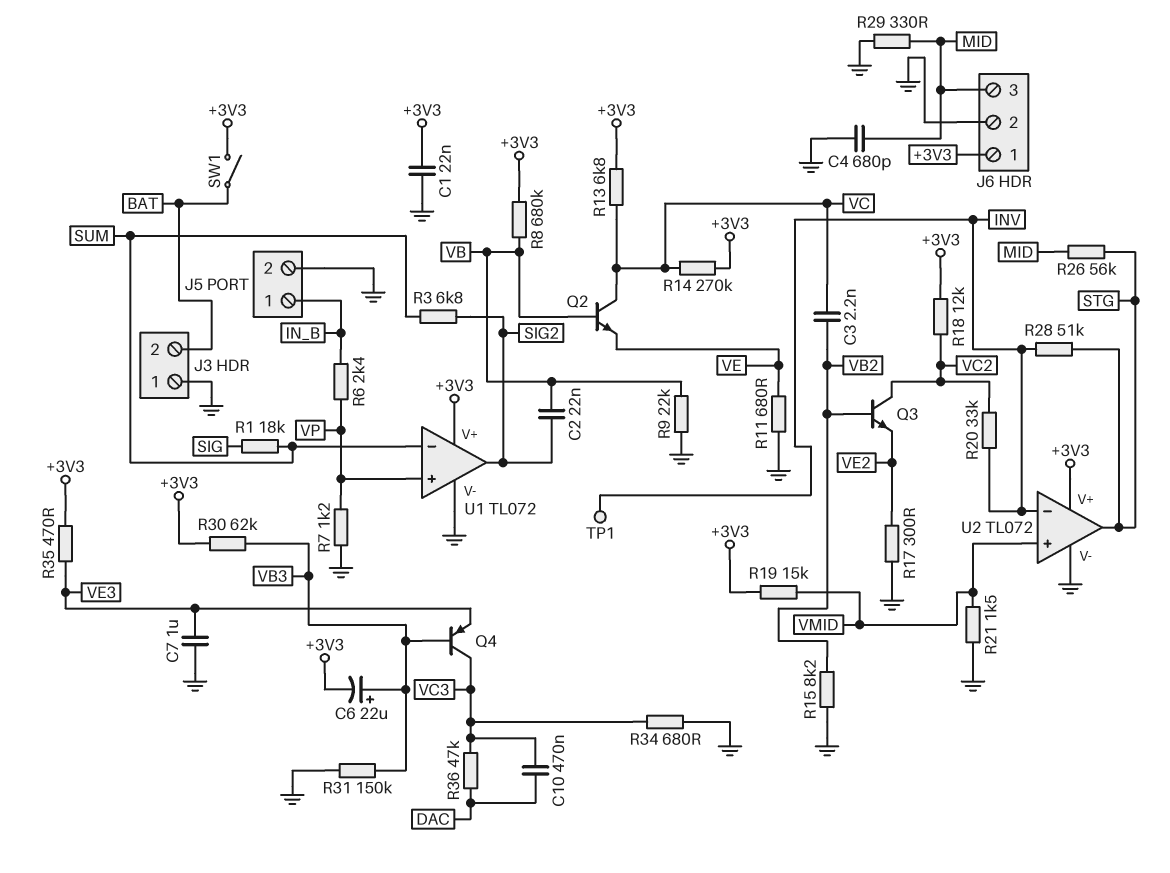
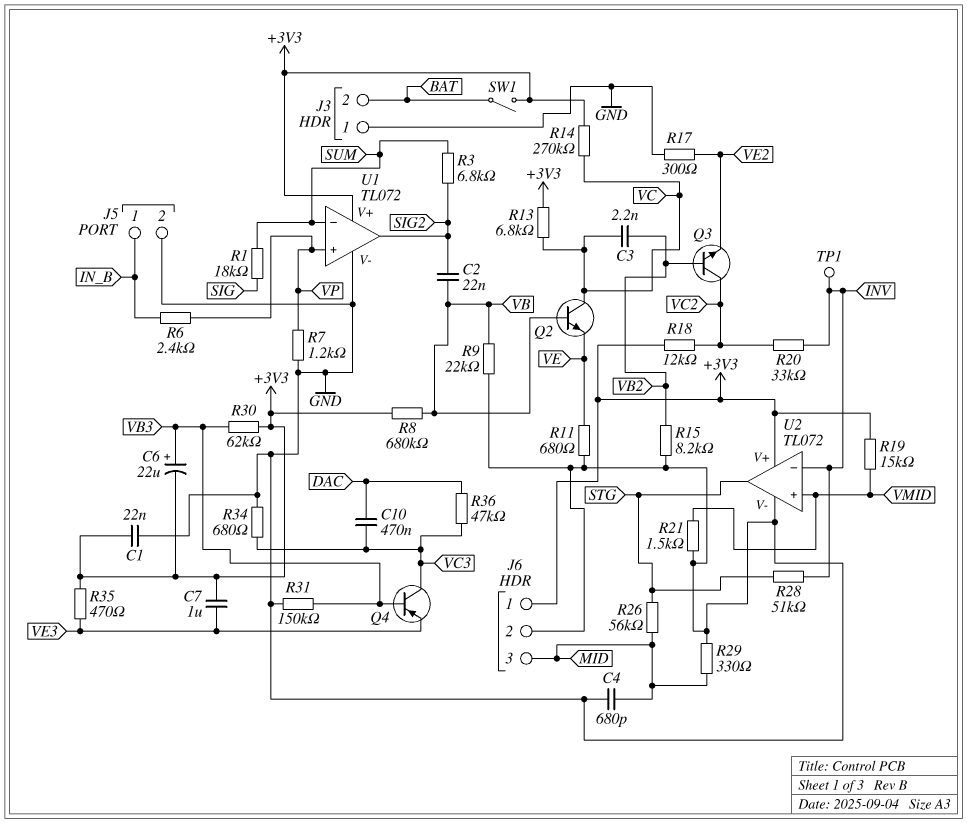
C7: 1uF (GND, VE3) -> 1uF (+3V3, VE3)

